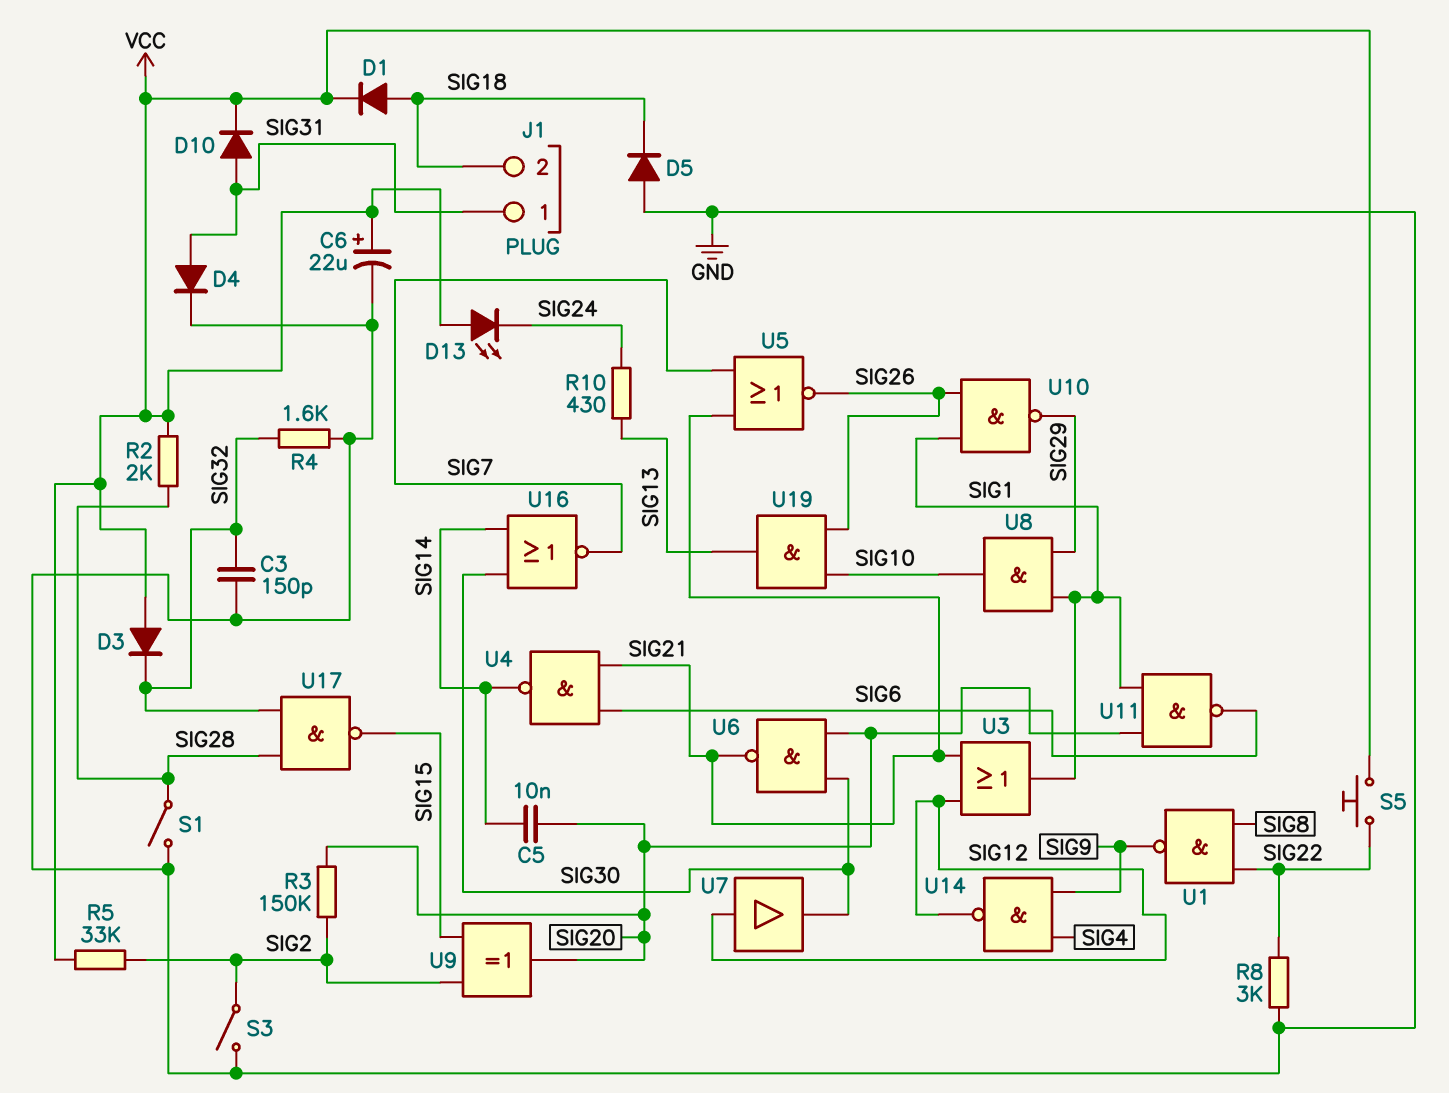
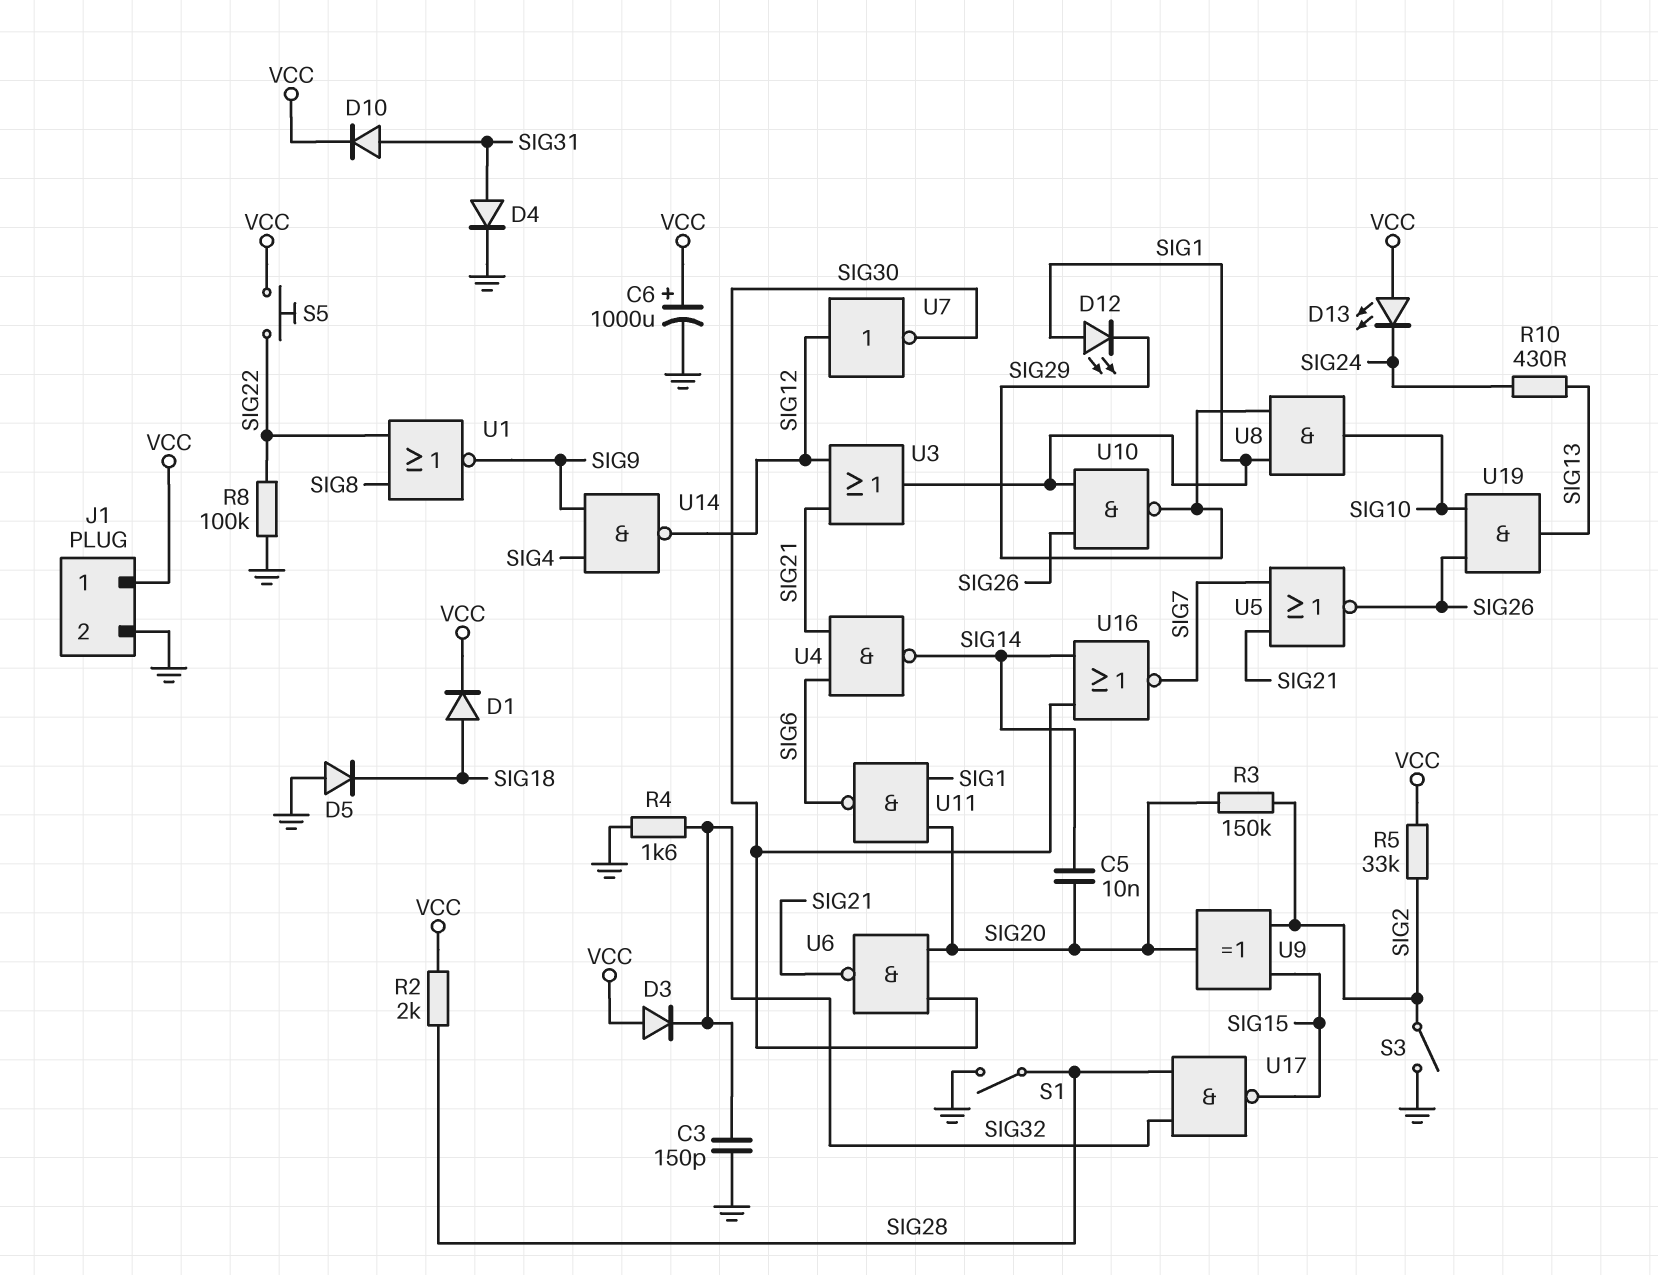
C6: 22uF (plus VCC, minus GND) -> 1000uF (plus VCC, minus GND)
D12: none -> LED (A SIG1, K SIG29)
J1 pin 1: SIG31 -> VCC
J1 pin 2: SIG18 -> GND
R8: 3k (GND, SIG22) -> 100k (GND, SIG22)
U1: NAND (in SIG8, in SIG22, out SIG9) -> NOR (in SIG8, in SIG22, out SIG9)
U7: buffer (in SIG12, out SIG30) -> NOT (in SIG12, out SIG30)

